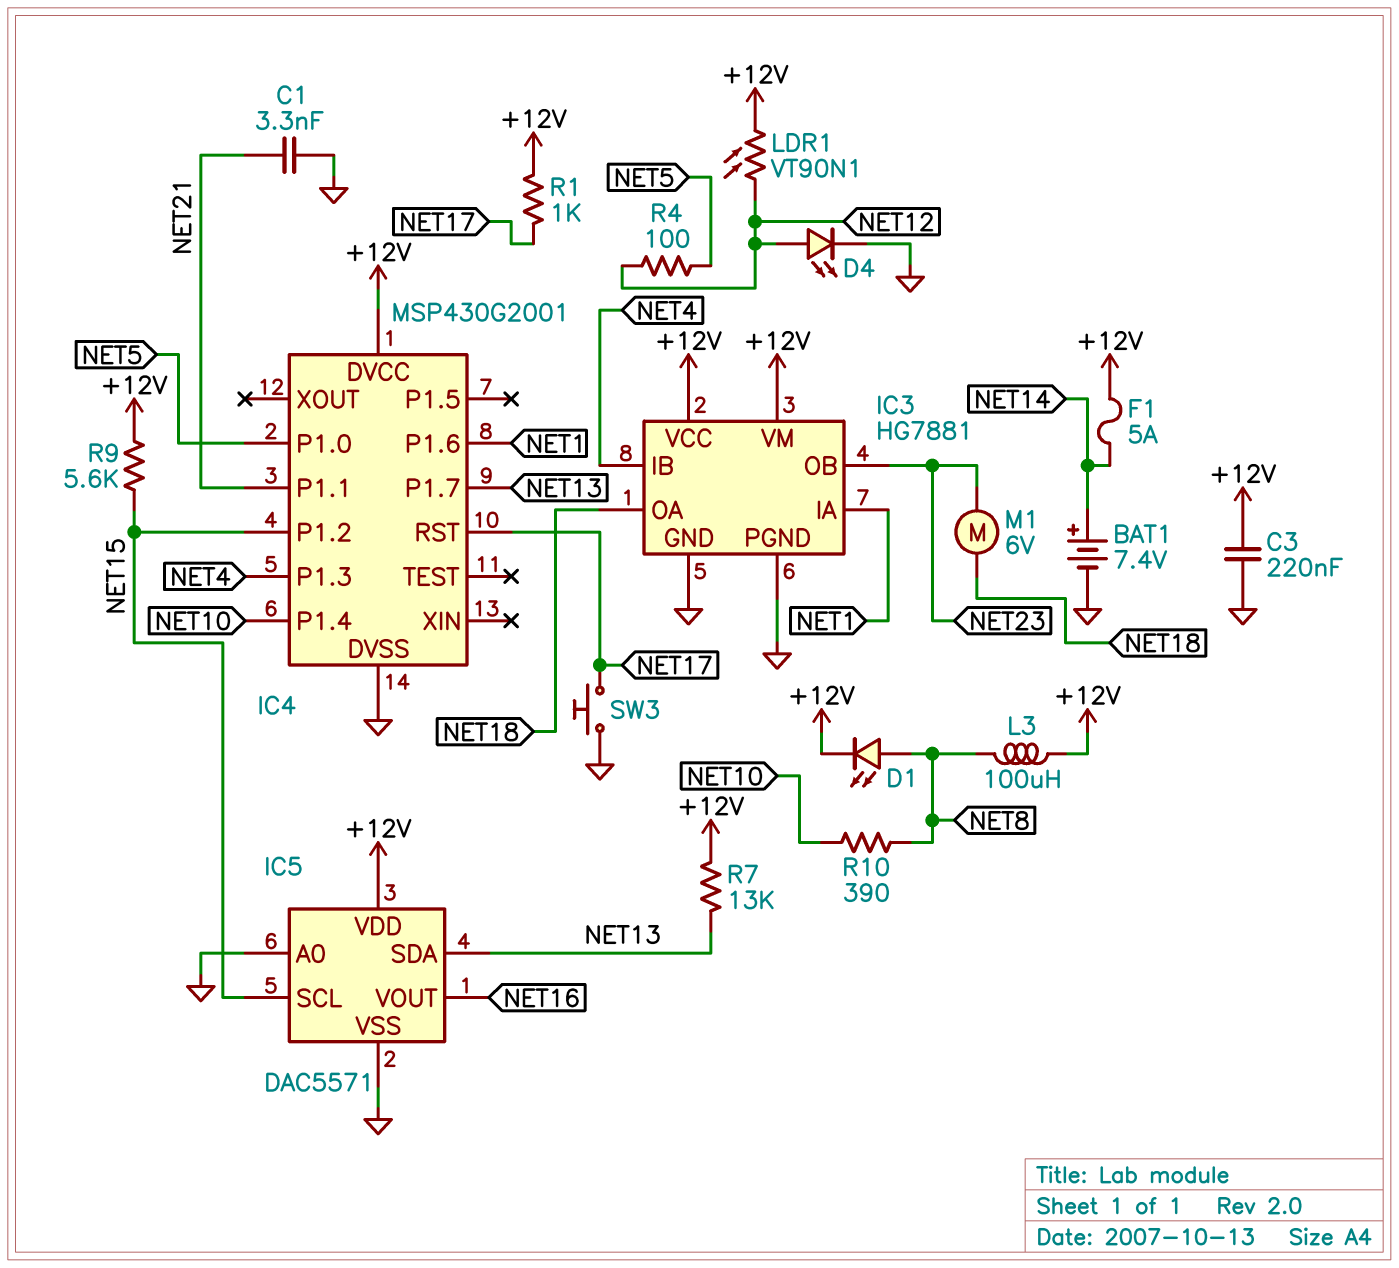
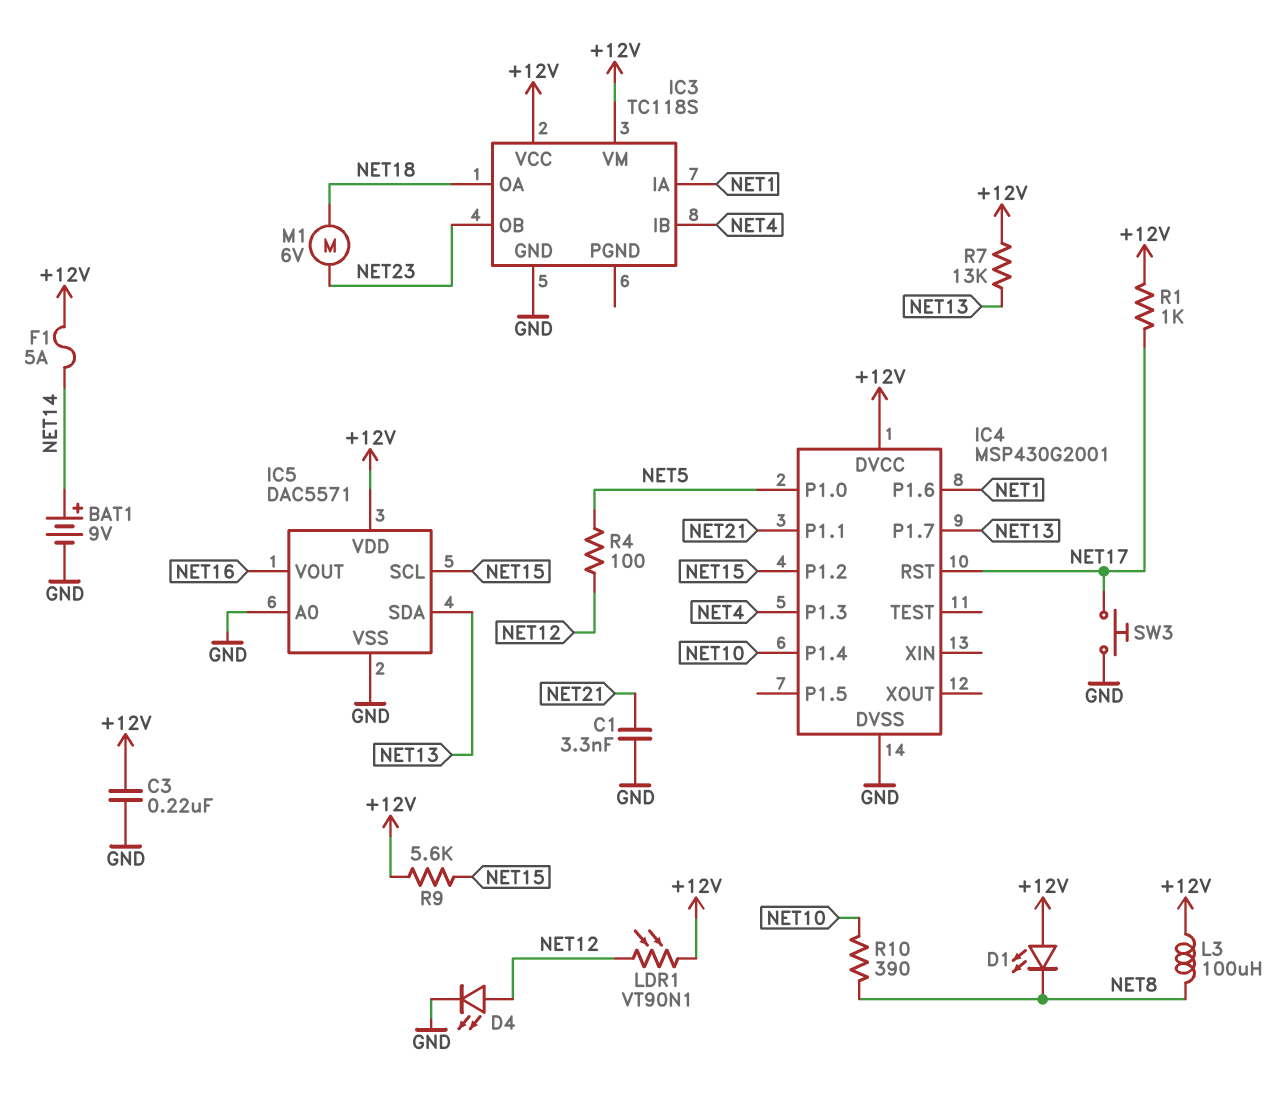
BAT1: 7.4V (plus NET14, minus GND) -> 9V (plus NET14, minus GND)
D1: LED (A NET8, K +12V) -> LED (A +12V, K NET8)
IC3: HG7881 -> TC118S
IC3 pin PGND: GND -> none

